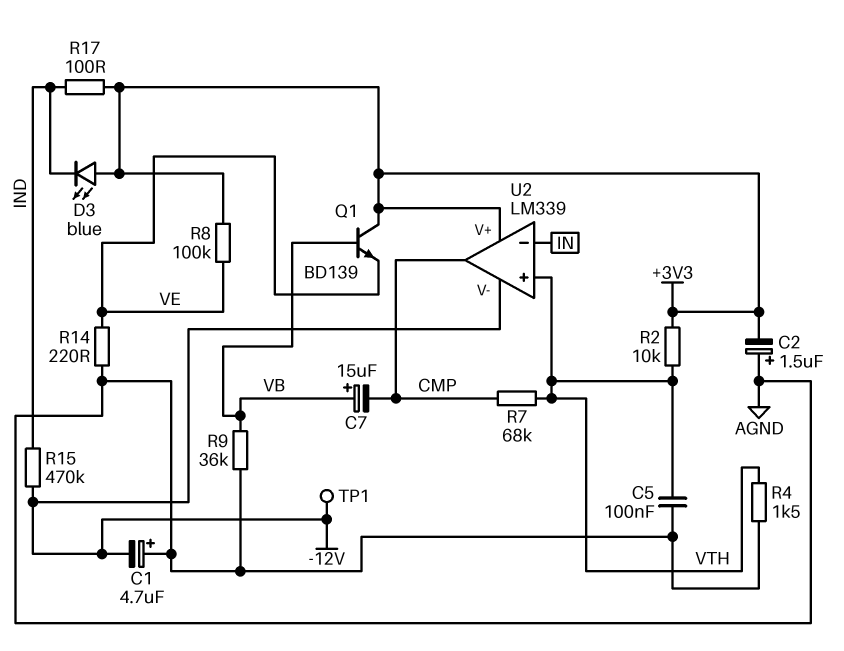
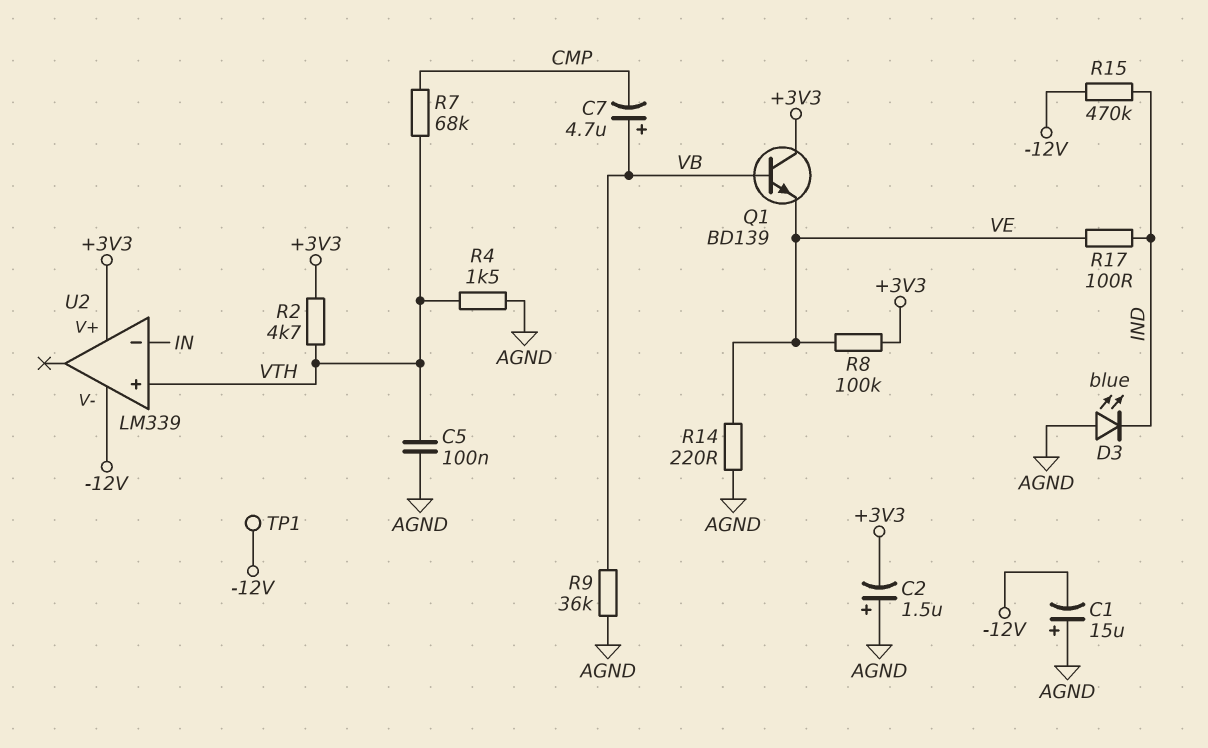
C1: 4.7uF (plus AGND, minus -12V) -> 15uF (plus AGND, minus -12V)
C7: 15uF (plus VB, minus CMP) -> 4.7uF (plus VB, minus CMP)
D3: LED blue (A +3V3, K IND) -> LED blue (A AGND, K IND)
R2: 10k (+3V3, VTH) -> 4.7k (+3V3, VTH)
R17: 100 (+3V3, IND) -> 100 (IND, VE)
U2 pin out: CMP -> none

